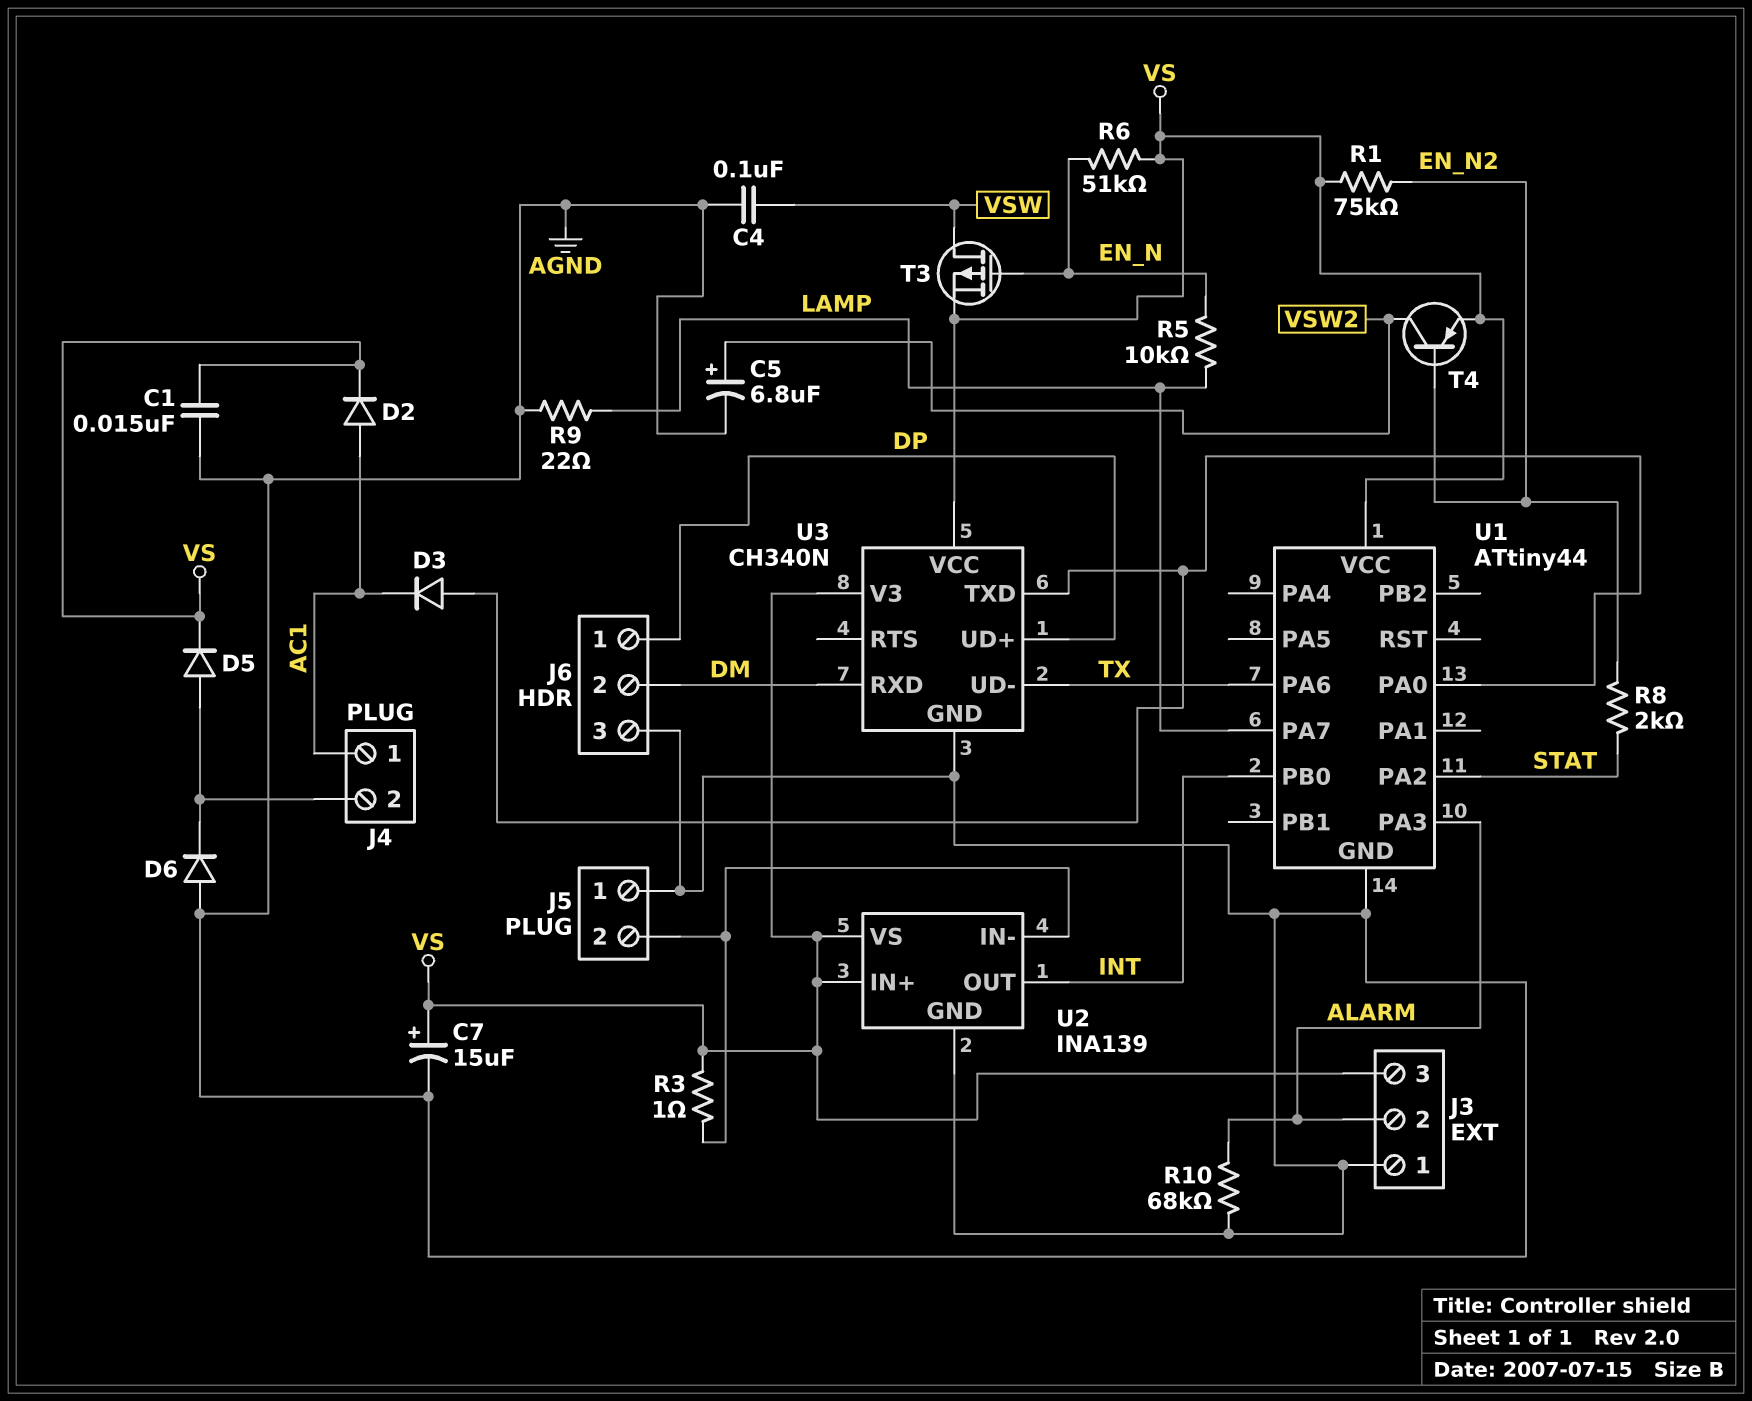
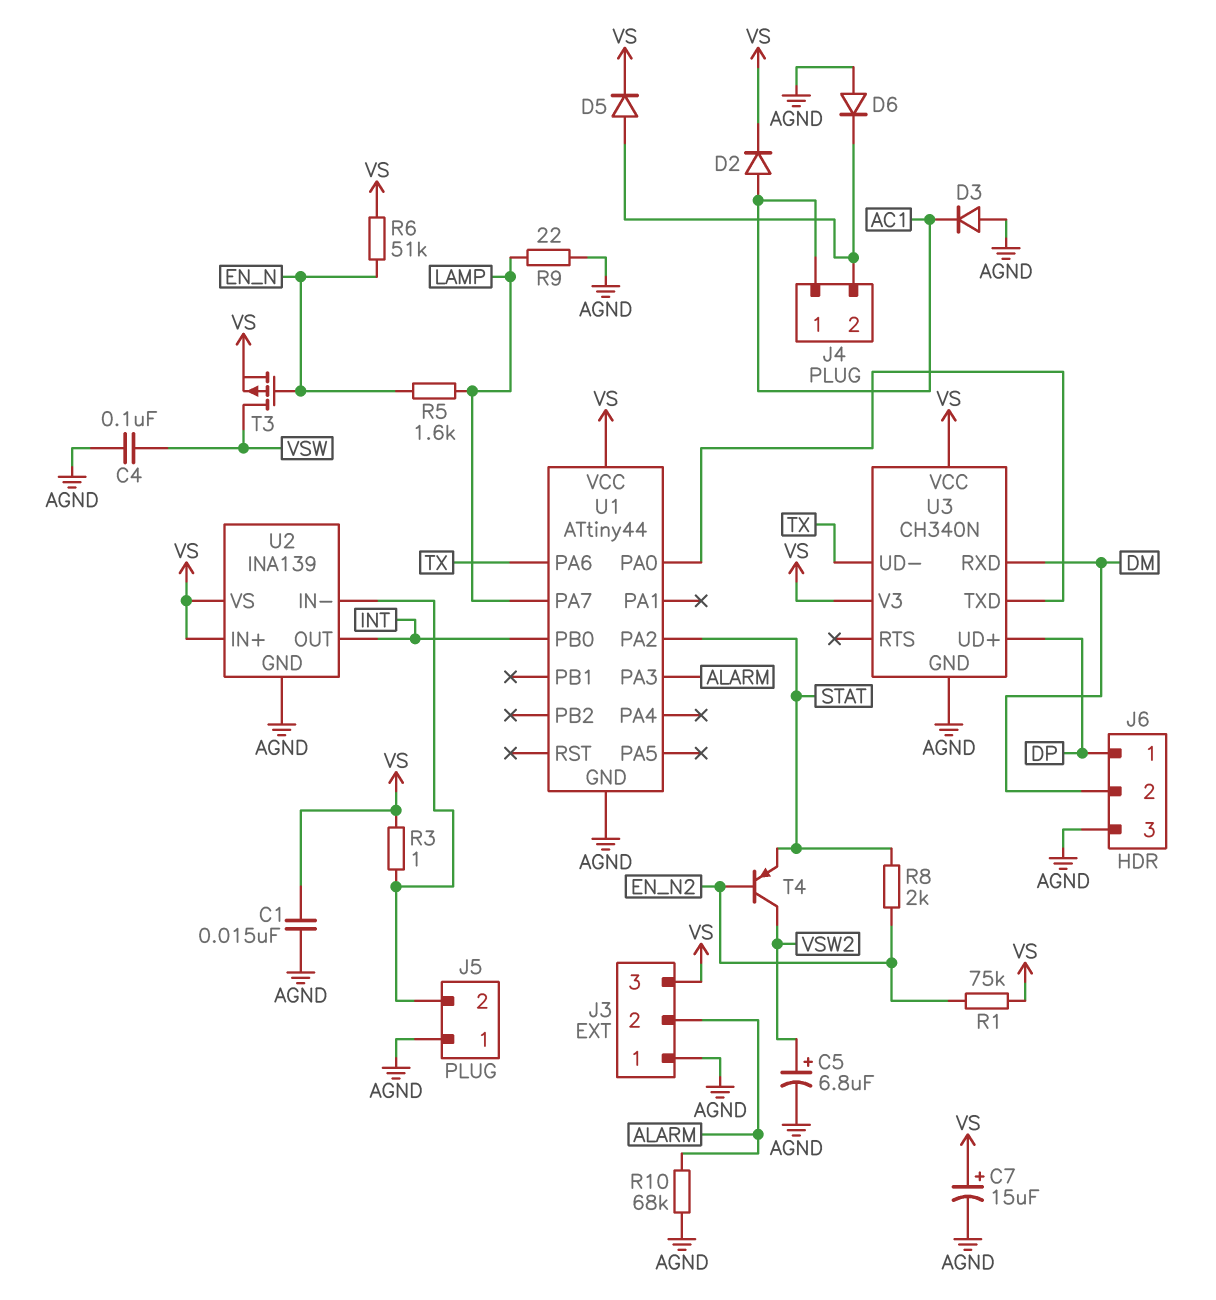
D3: diode (A U1/PA0, K AC1) -> diode (A AGND, K AC1)
R5: 10k (EN_N, LAMP) -> 1.6k (EN_N, LAMP)
T4: PNP (B EN_N2, C VSW2, E VS) -> PNP (B EN_N2, C VSW2, E STAT)

